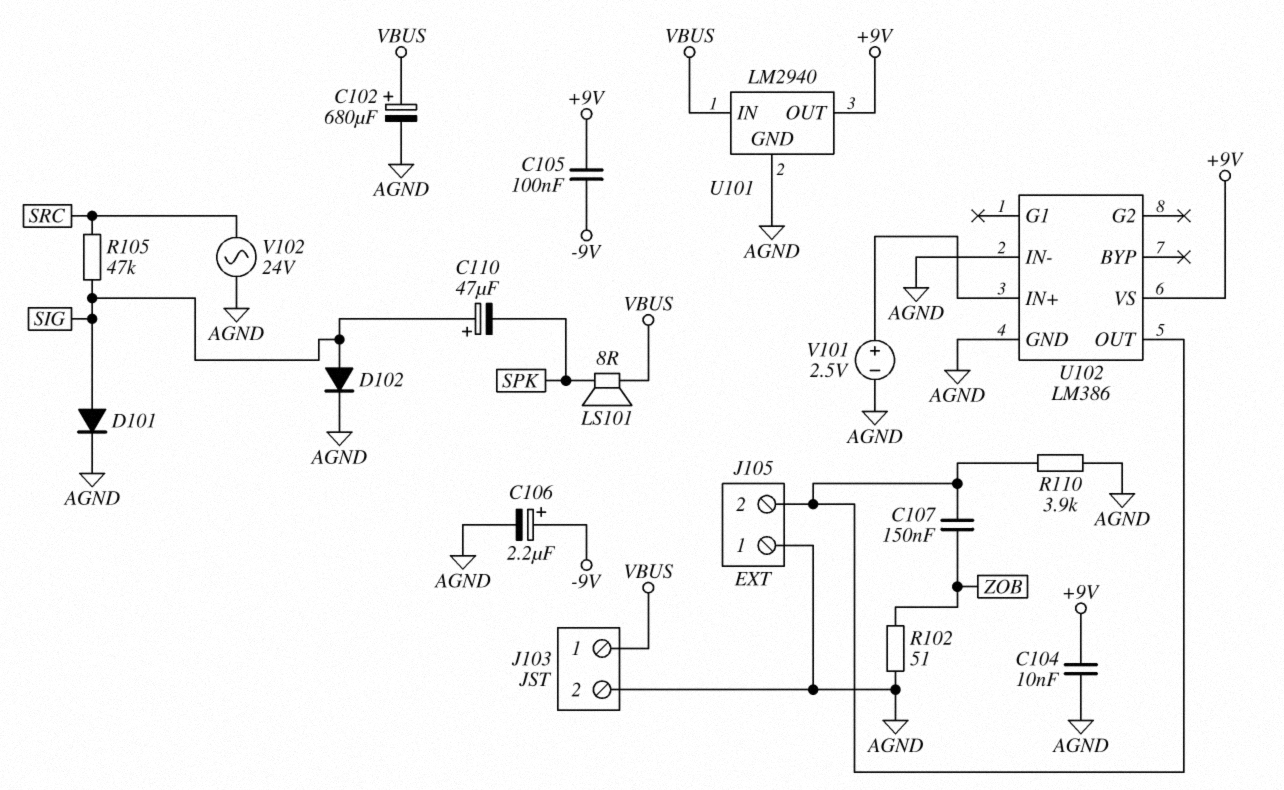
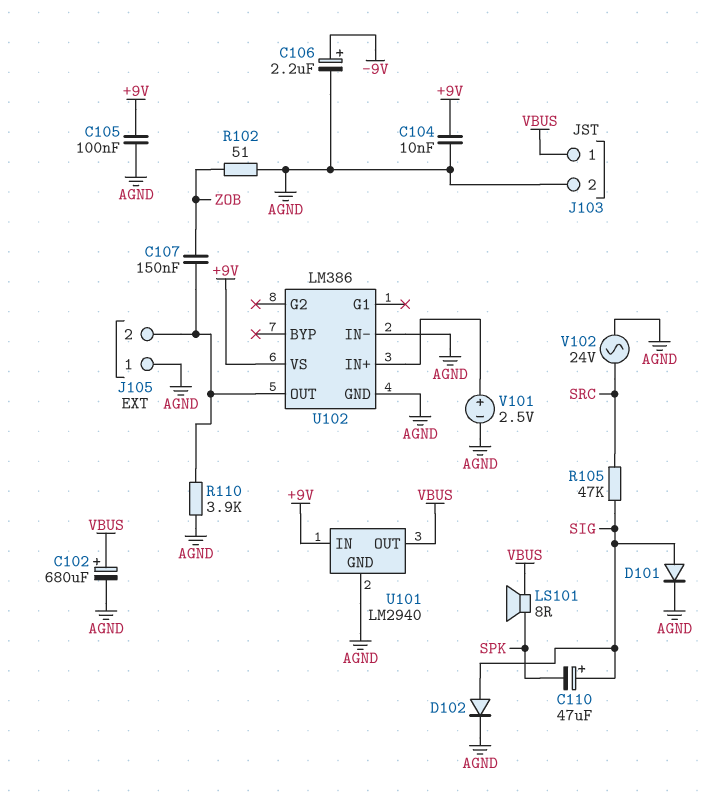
C105: 100nF (+9V, -9V) -> 100nF (+9V, AGND)
U101 pin IN: VBUS -> +9V
U101 pin OUT: +9V -> VBUS

